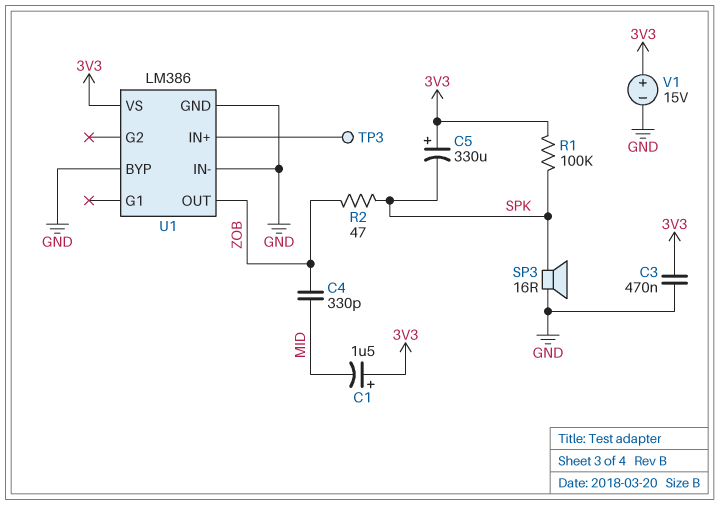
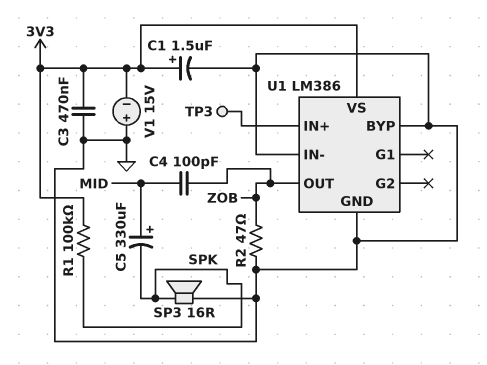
C1: 1.5uF (plus 3V3, minus MID) -> 1.5uF (plus 3V3, minus GND)
C4: 330pF (MID, ZOB) -> 100pF (MID, ZOB)
C5: 330uF (plus 3V3, minus SPK) -> 330uF (plus MID, minus SPK)
R2: 47 (SPK, ZOB) -> 47 (GND, ZOB)
V1: 15V (plus 3V3, minus GND) -> 15V (plus GND, minus 3V3)

